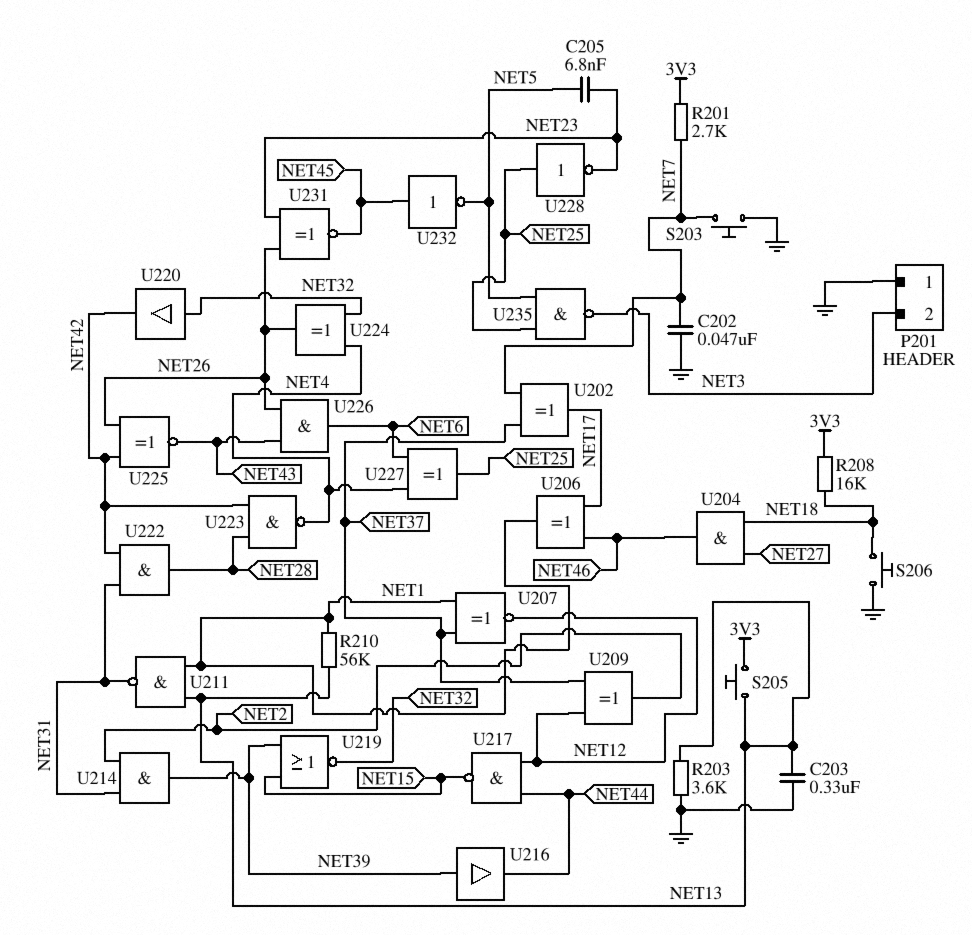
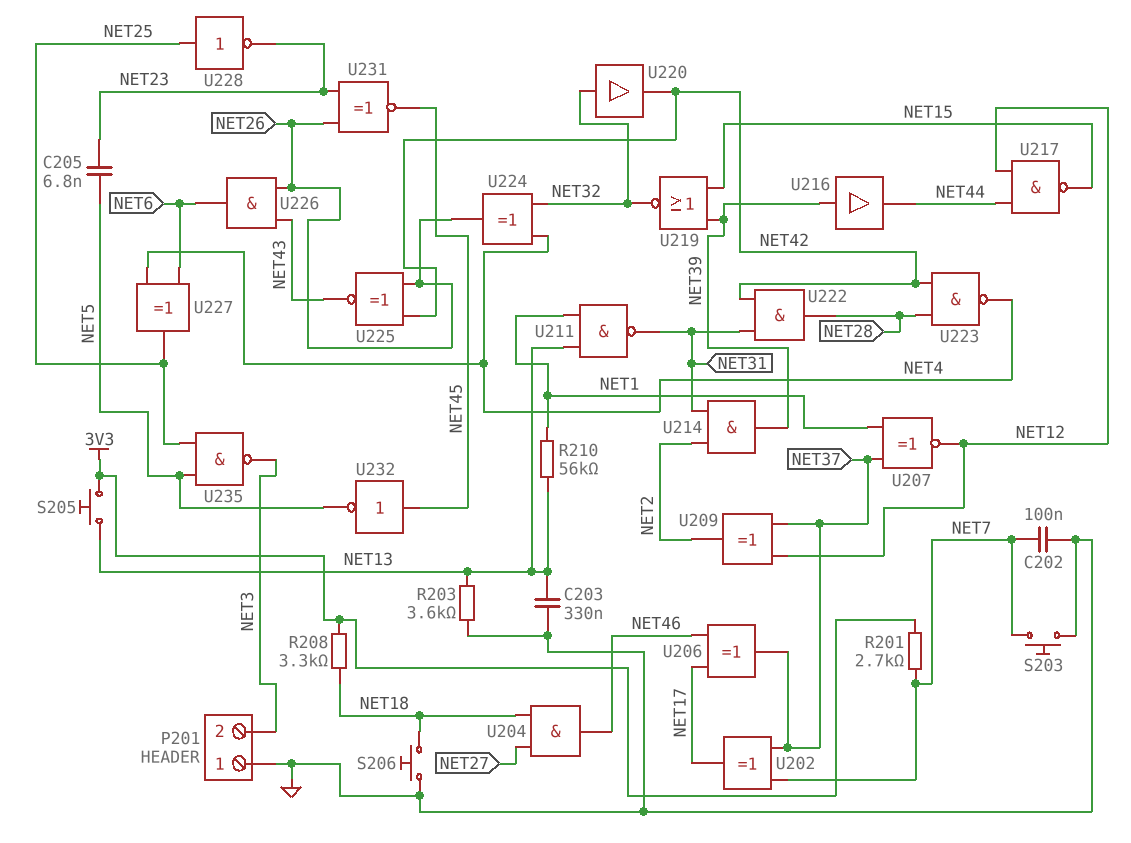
C202: 47nF (GND, NET7) -> 100nF (GND, NET7)
R208: 16k (3V3, NET18) -> 3.3k (3V3, NET18)
U206: XOR (in NET17, in NET46, out NET1) -> XOR (in NET17, in NET46, out NET37)

